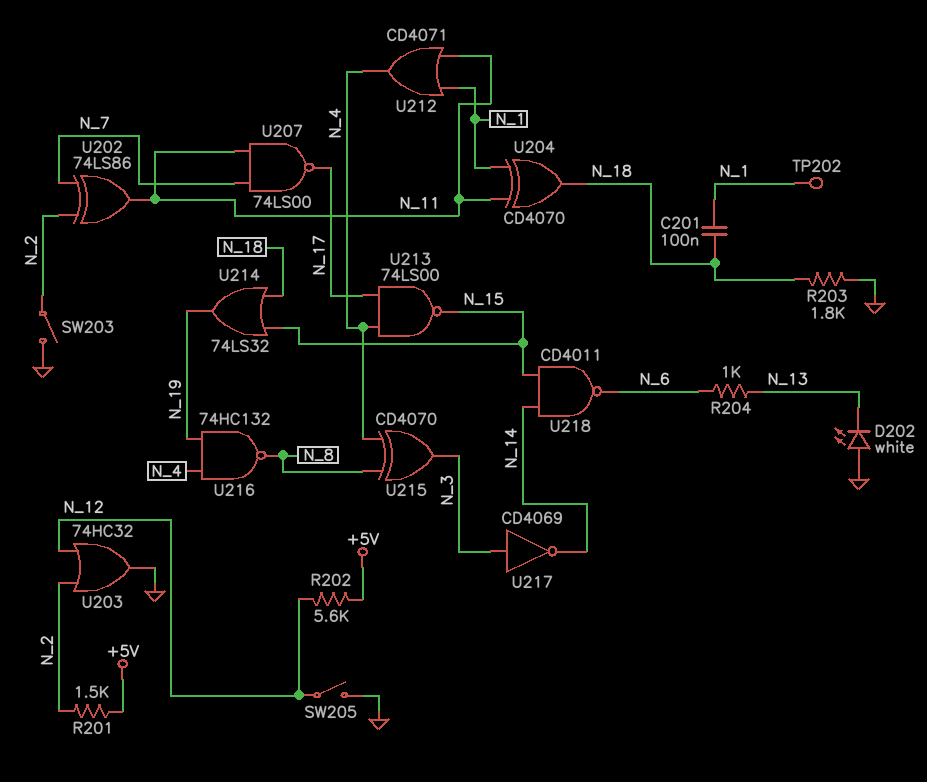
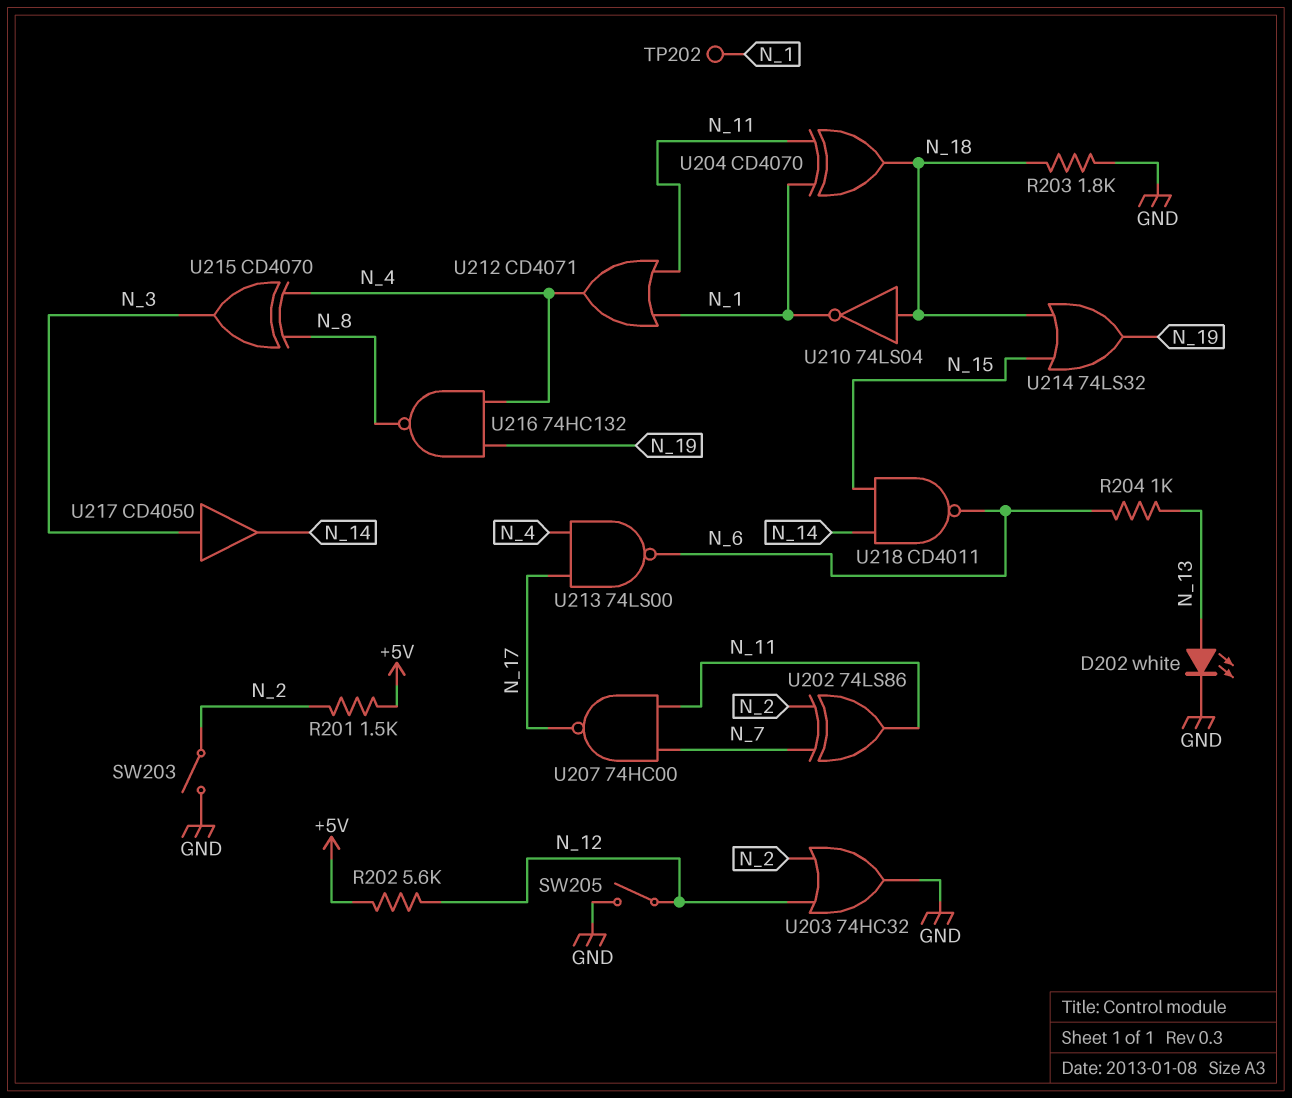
C201: 100nF (N_1, N_18) -> none
D202: LED white (A GND, K N_13) -> LED white (A N_13, K GND)
U207: NAND 74LS00 (in N_7, in N_11, out N_17) -> NAND 74HC00 (in N_7, in N_11, out N_17)
U210: none -> NOT 74LS04 (in N_18, out N_1)
U213: NAND 74LS00 (in N_4, in N_17, out N_15) -> NAND 74LS00 (in N_4, in N_17, out N_6)
U217: NOT CD4069 (in N_3, out N_14) -> buffer CD4050 (in N_3, out N_14)

